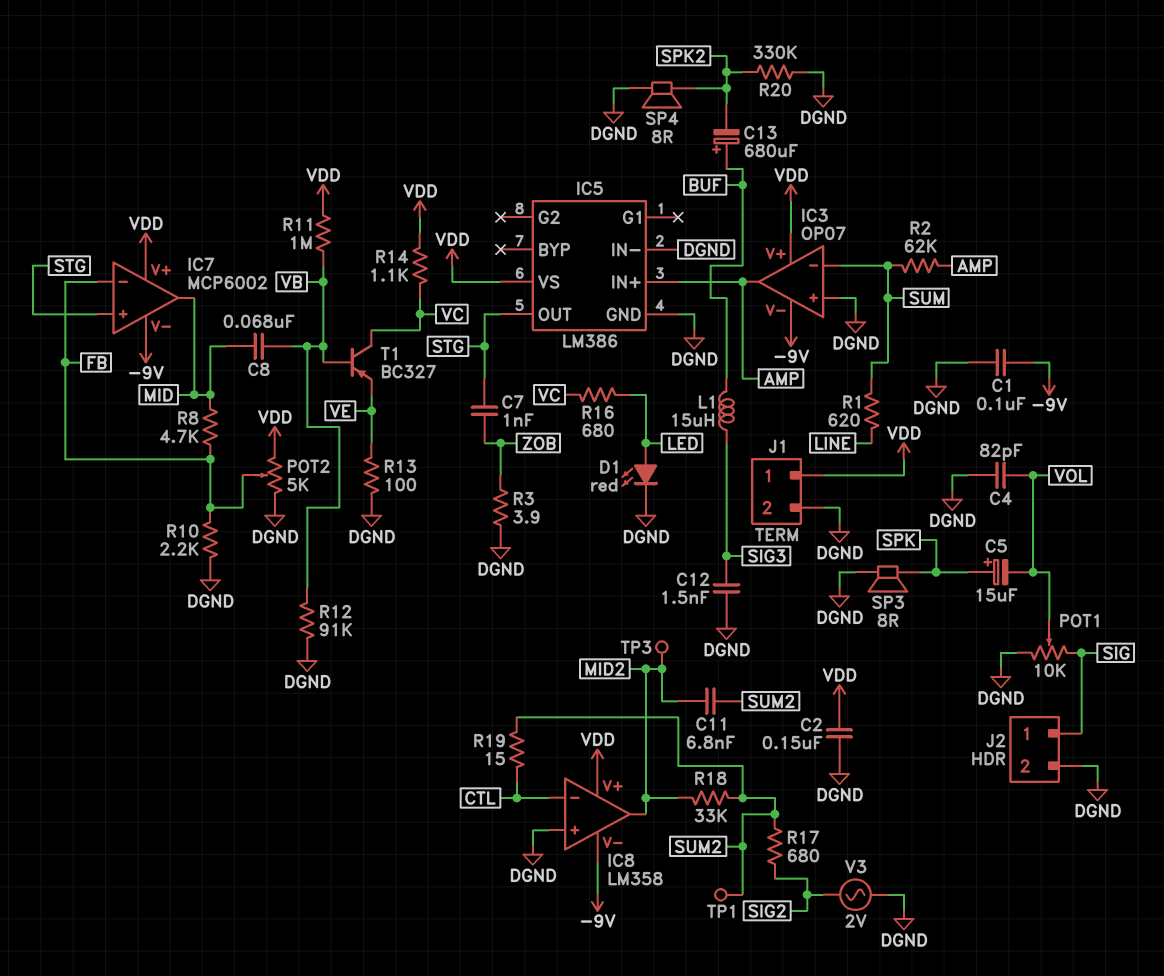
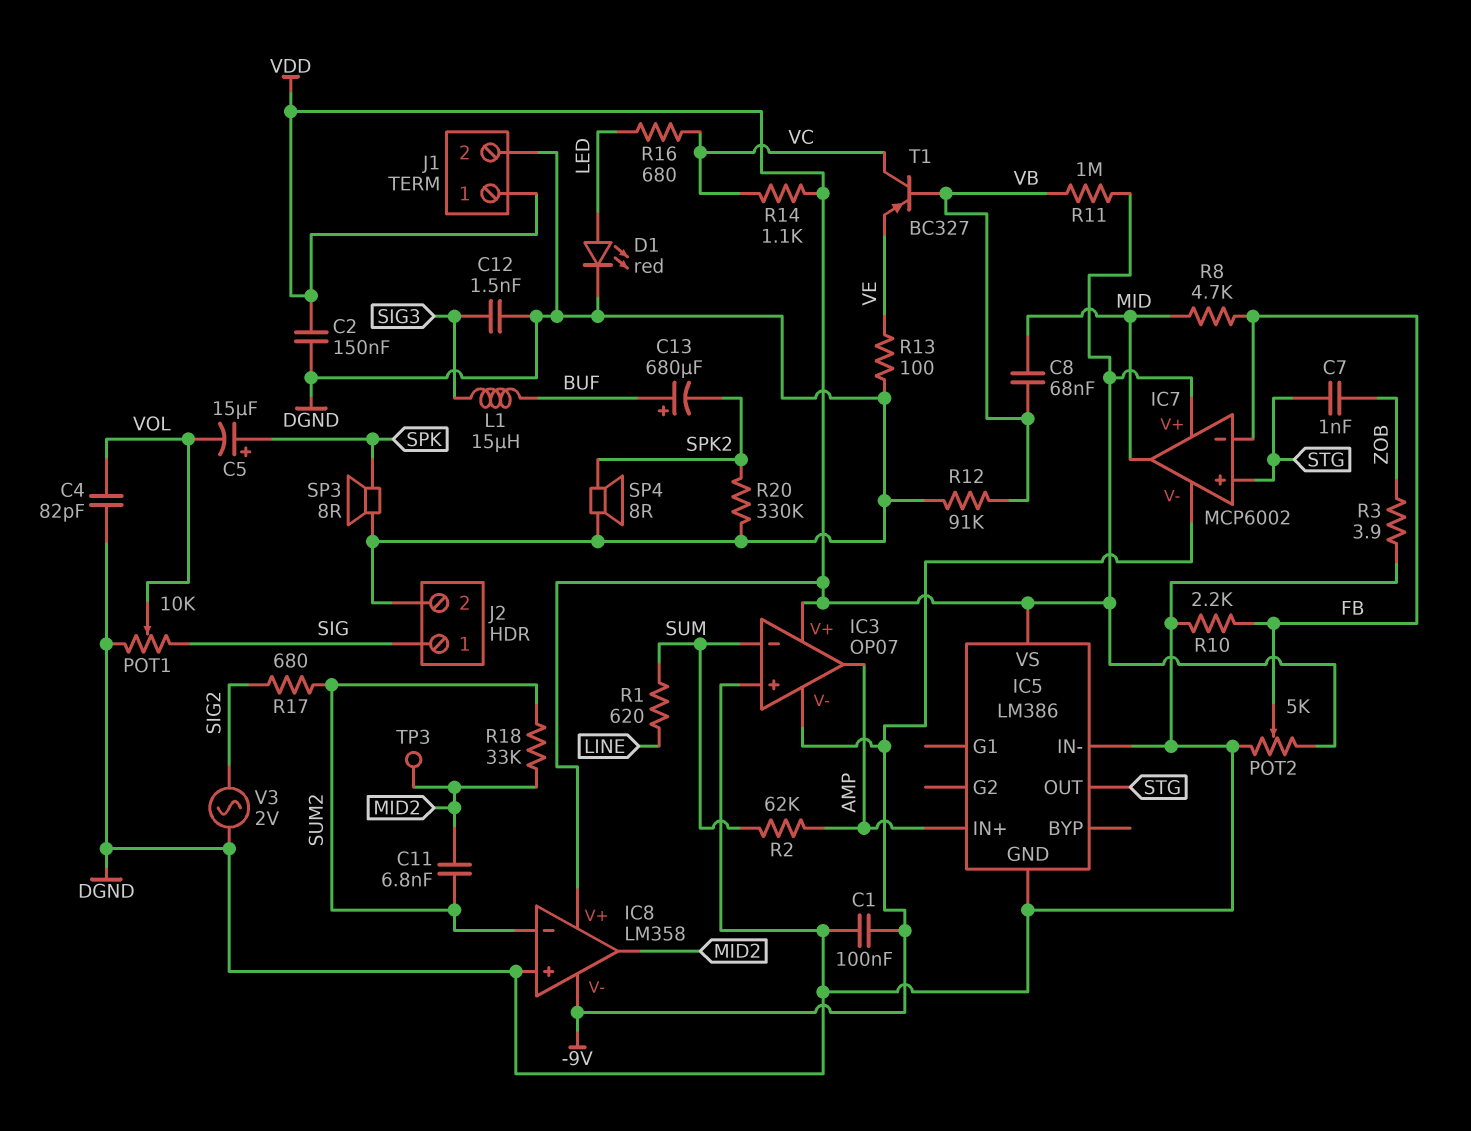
IC8 pin in-: CTL -> SUM2
R19: 15 (CTL, SUM2) -> none
TP1: test point (SUM2) -> none

